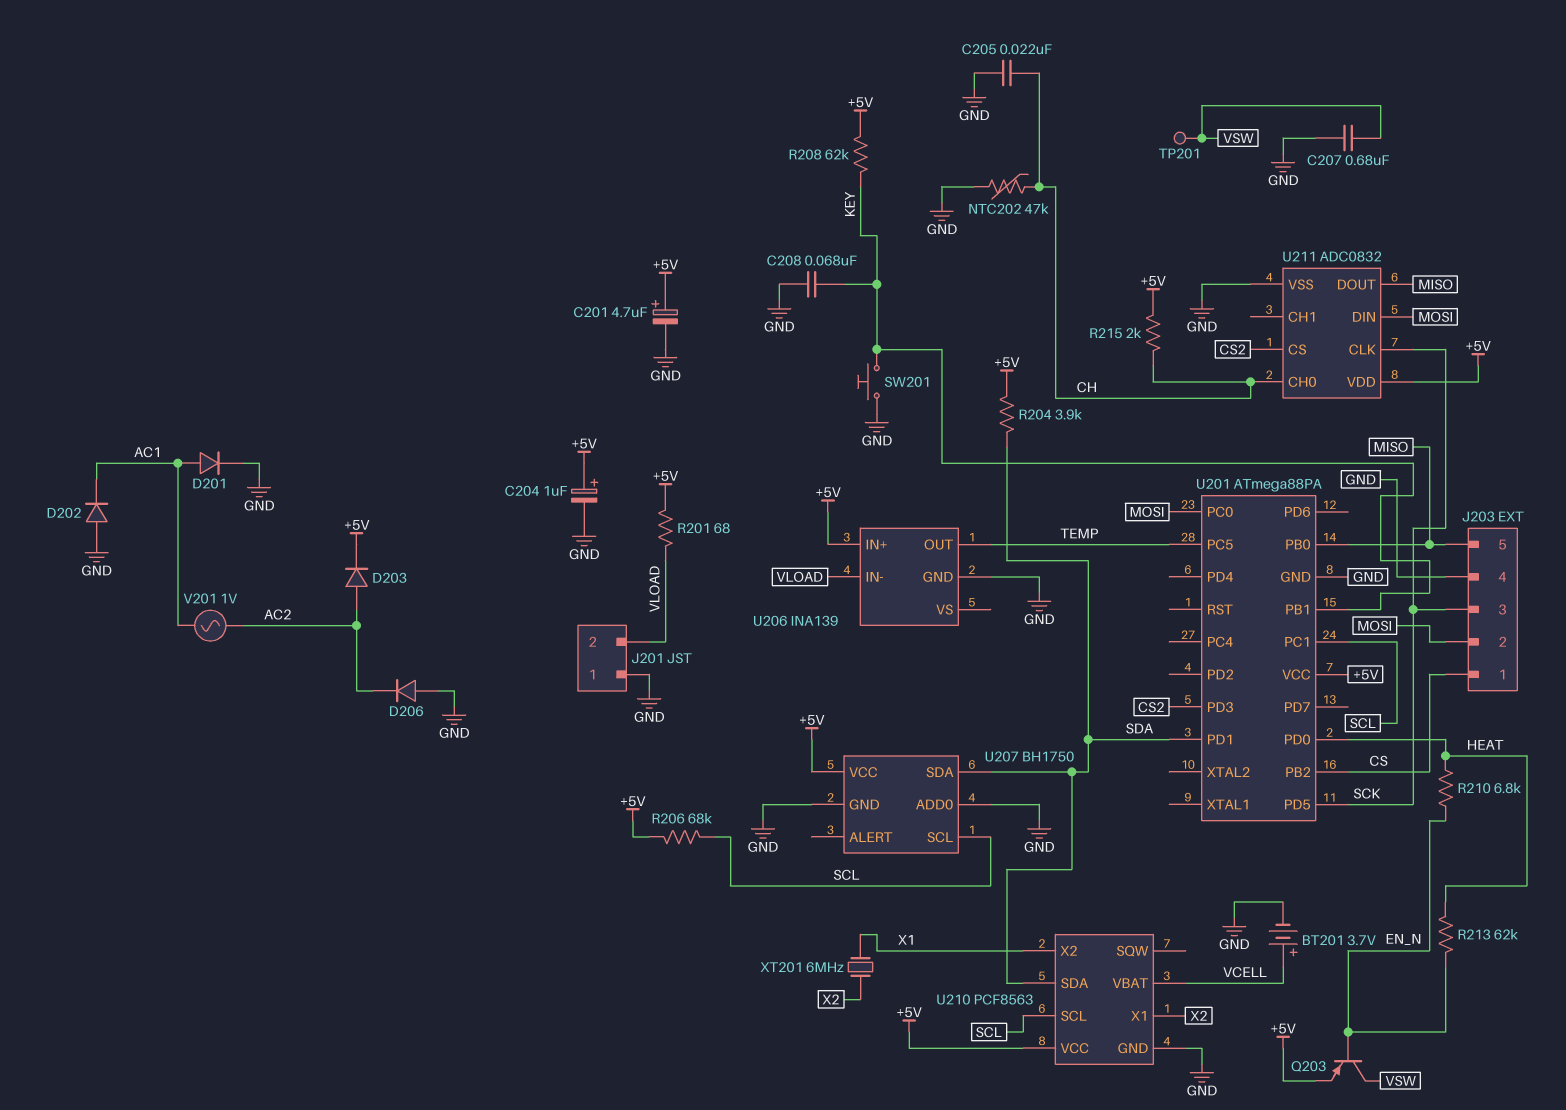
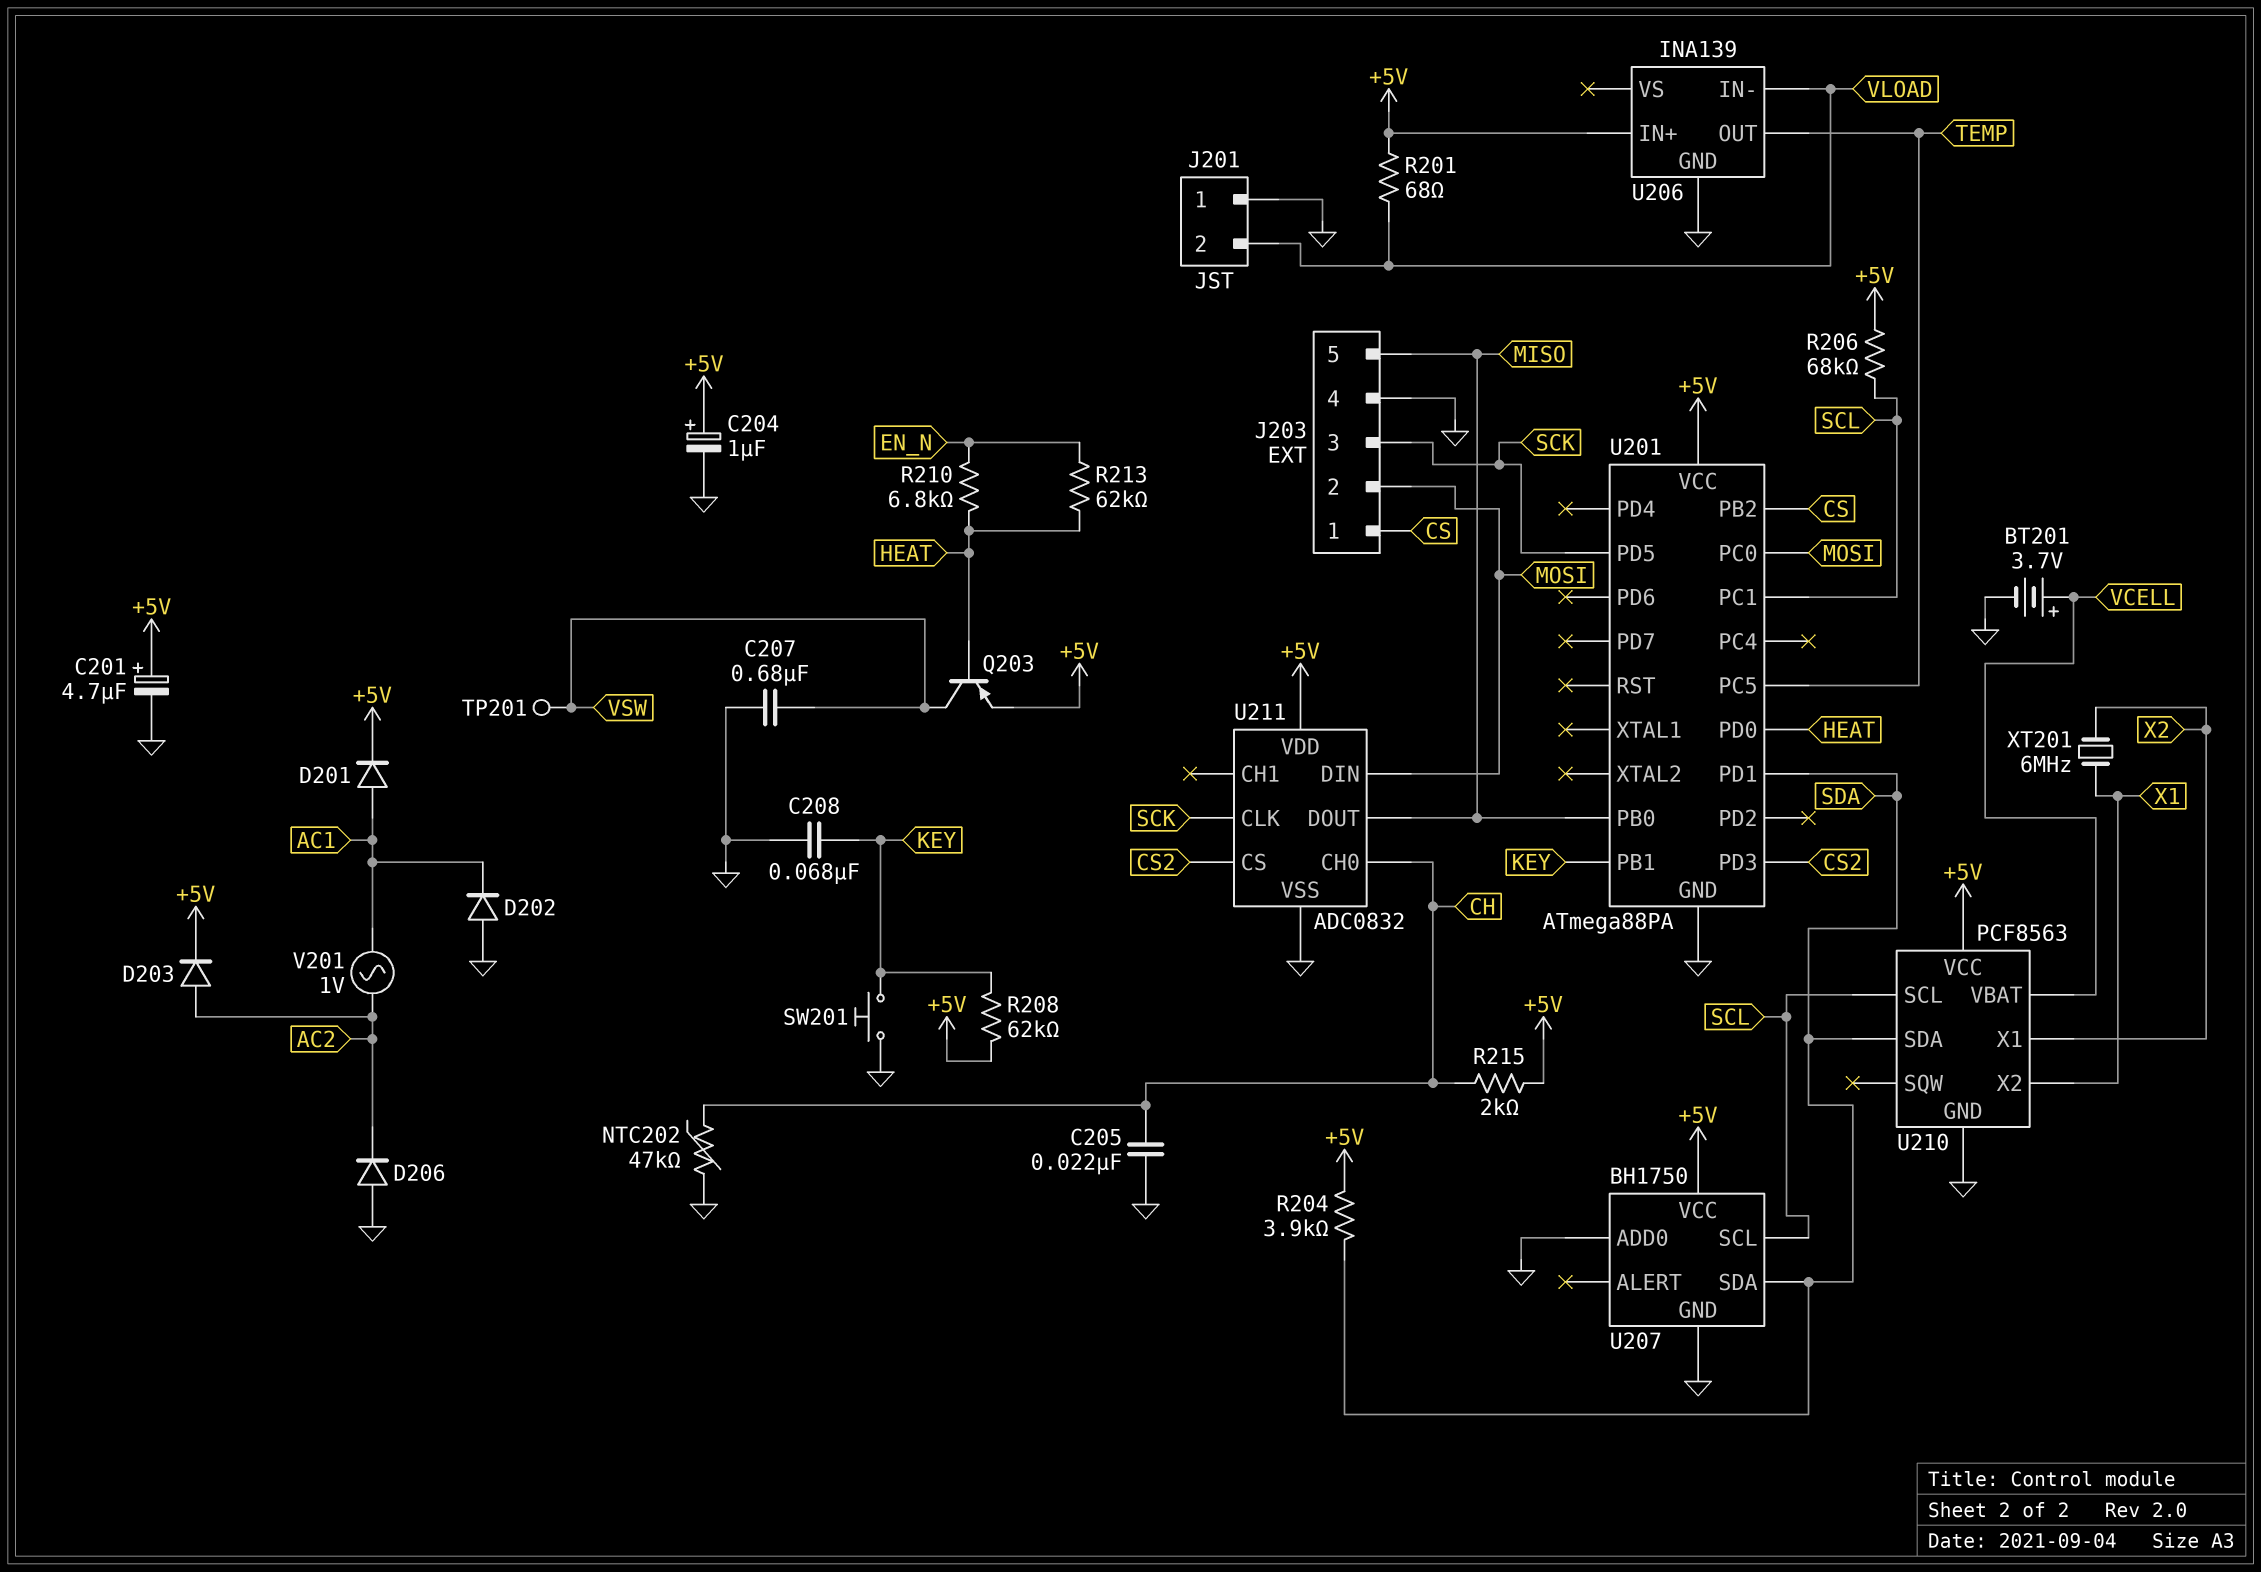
D201: diode (A AC1, K GND) -> diode (A AC1, K +5V)
Q203: PNP (B EN_N, C VSW, E +5V) -> PNP (B HEAT, C VSW, E +5V)

